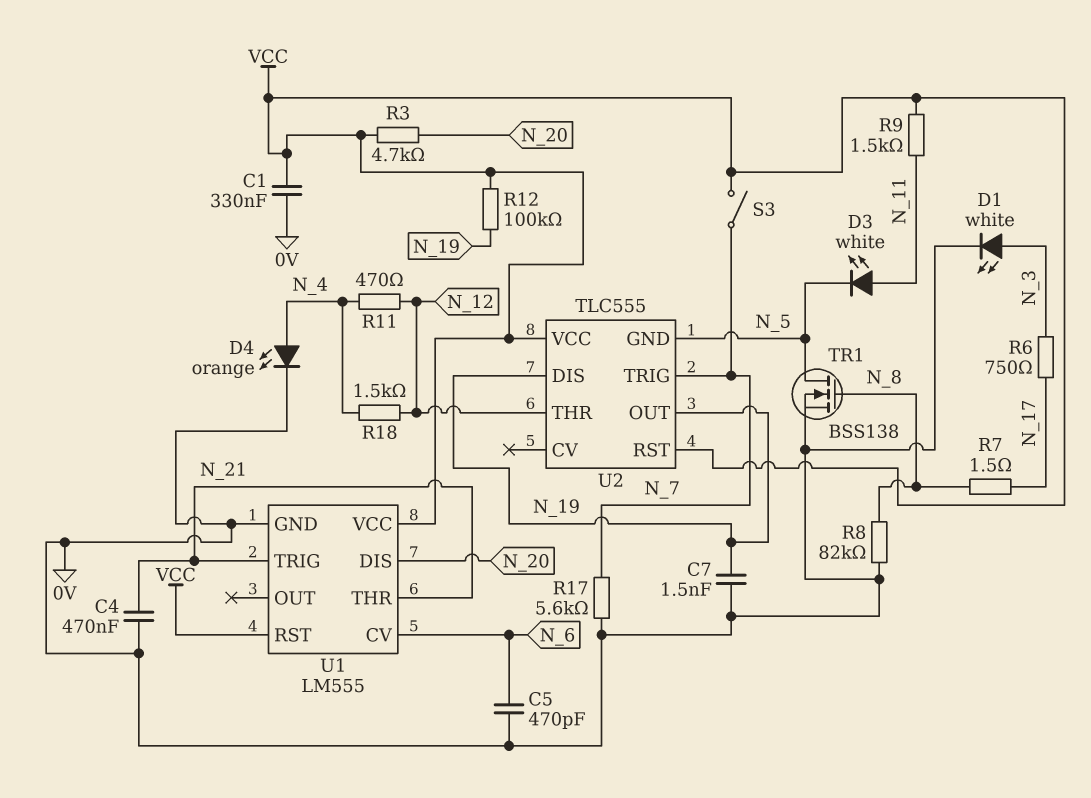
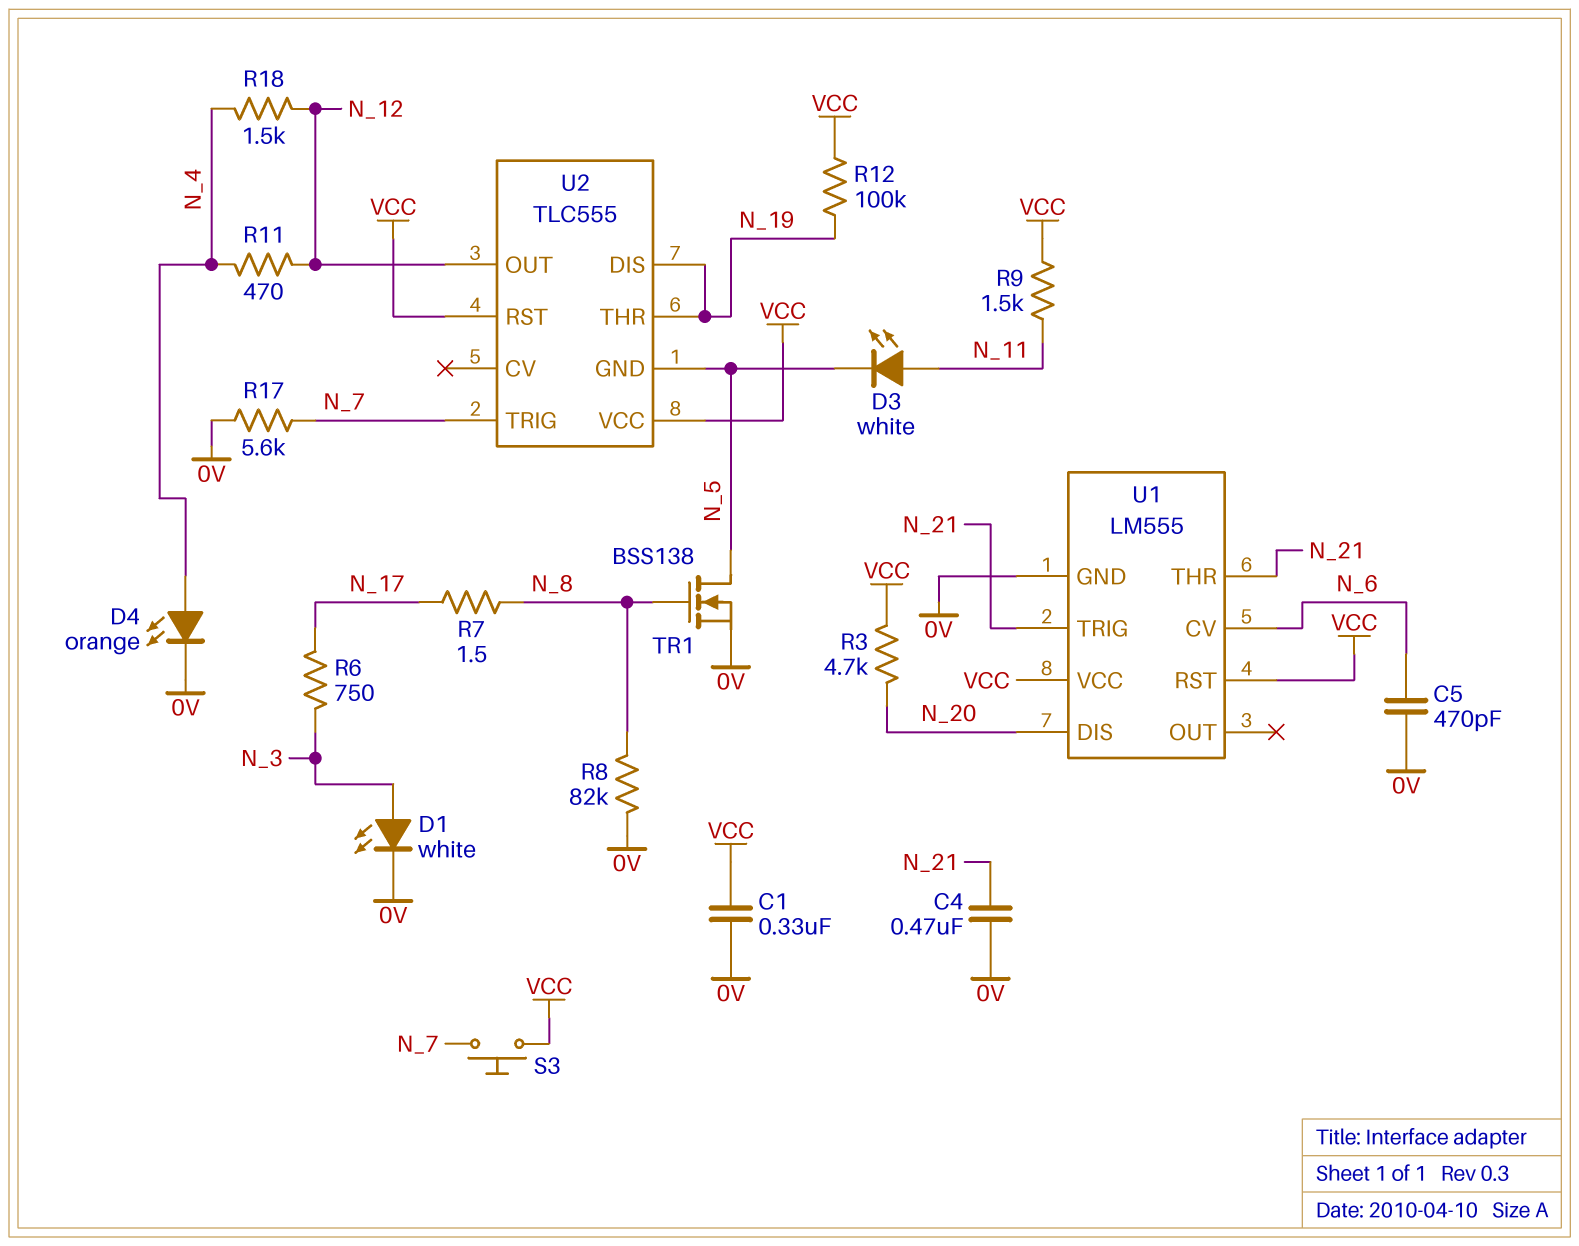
C7: 1.5nF (0V, N_19) -> none
S3: switch (N_7, VCC) -> button (N_7, VCC)
U2 pin OUT: N_19 -> N_12
U2 pin THR: N_12 -> N_19

